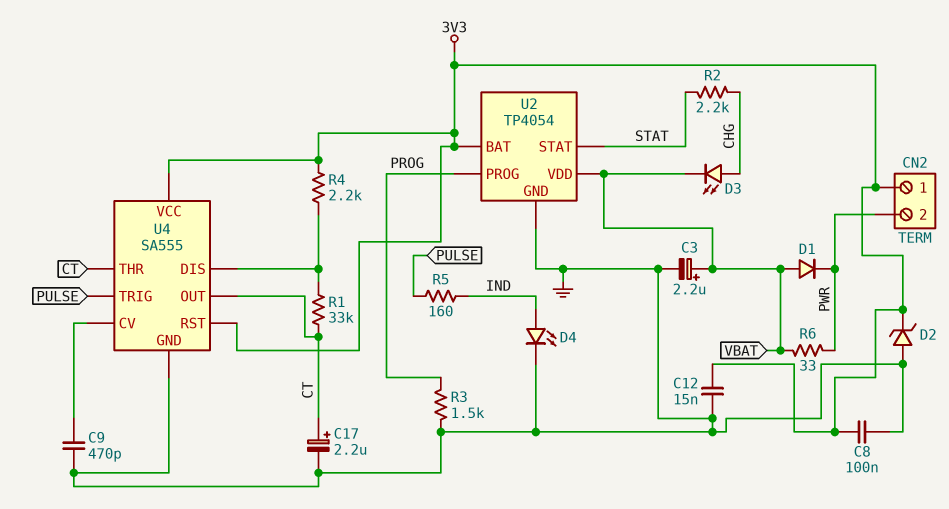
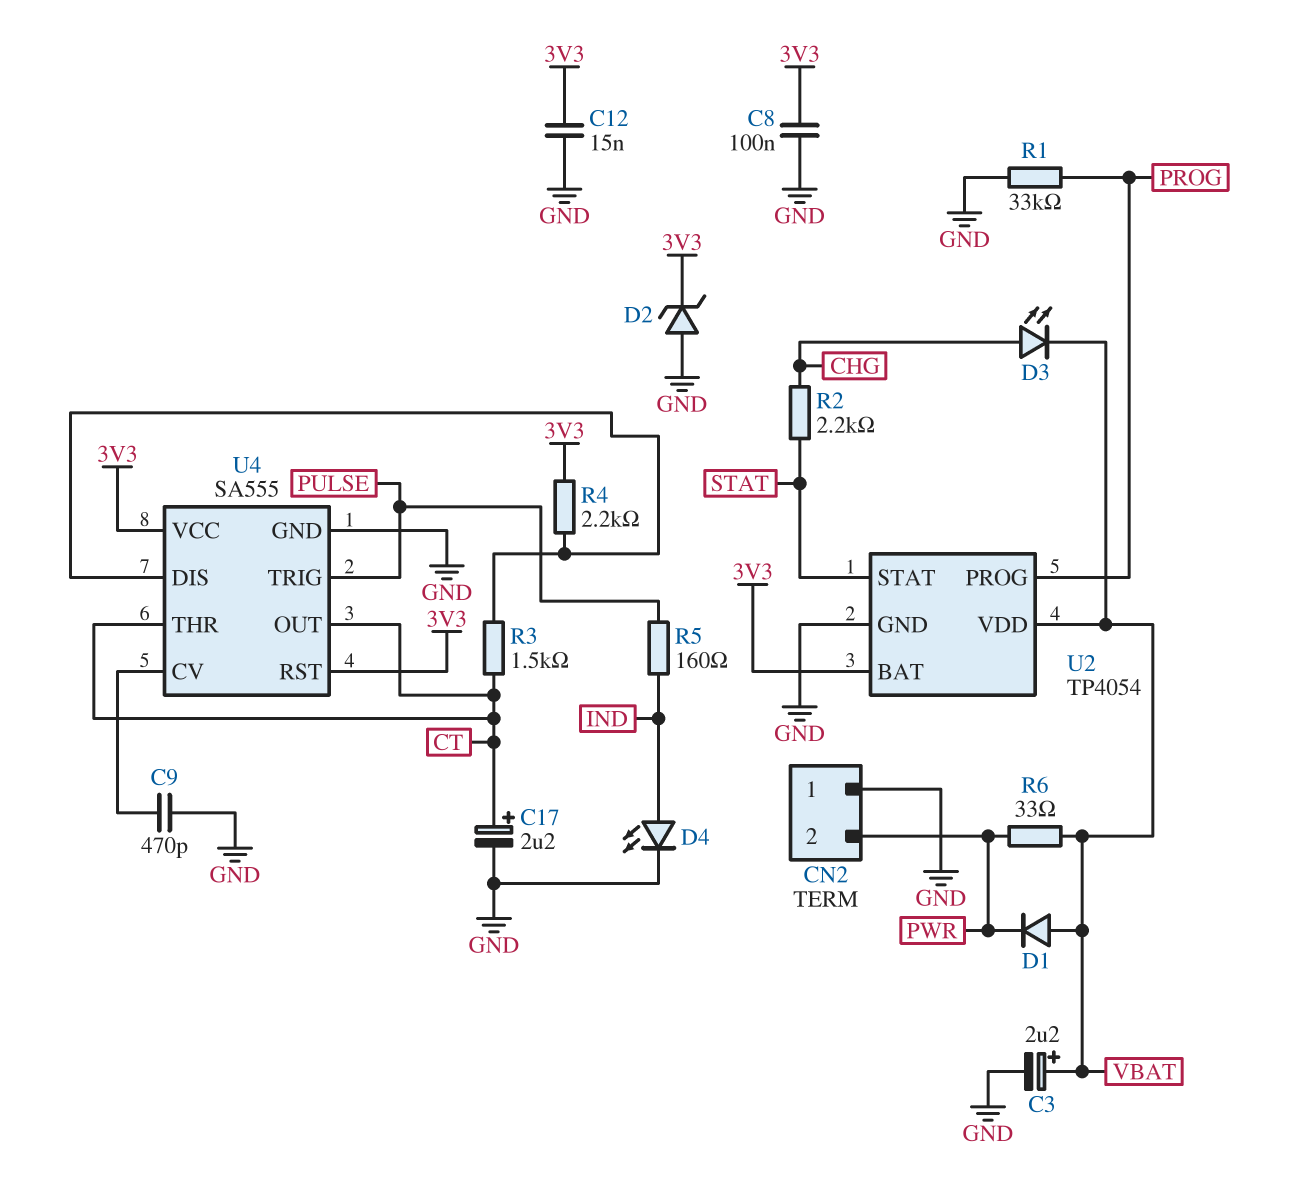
CN2 pin 1: 3V3 -> GND
R1: 33k (CT, U4/DIS) -> 33k (GND, PROG)
R3: 1.5k (GND, PROG) -> 1.5k (CT, U4/DIS)

